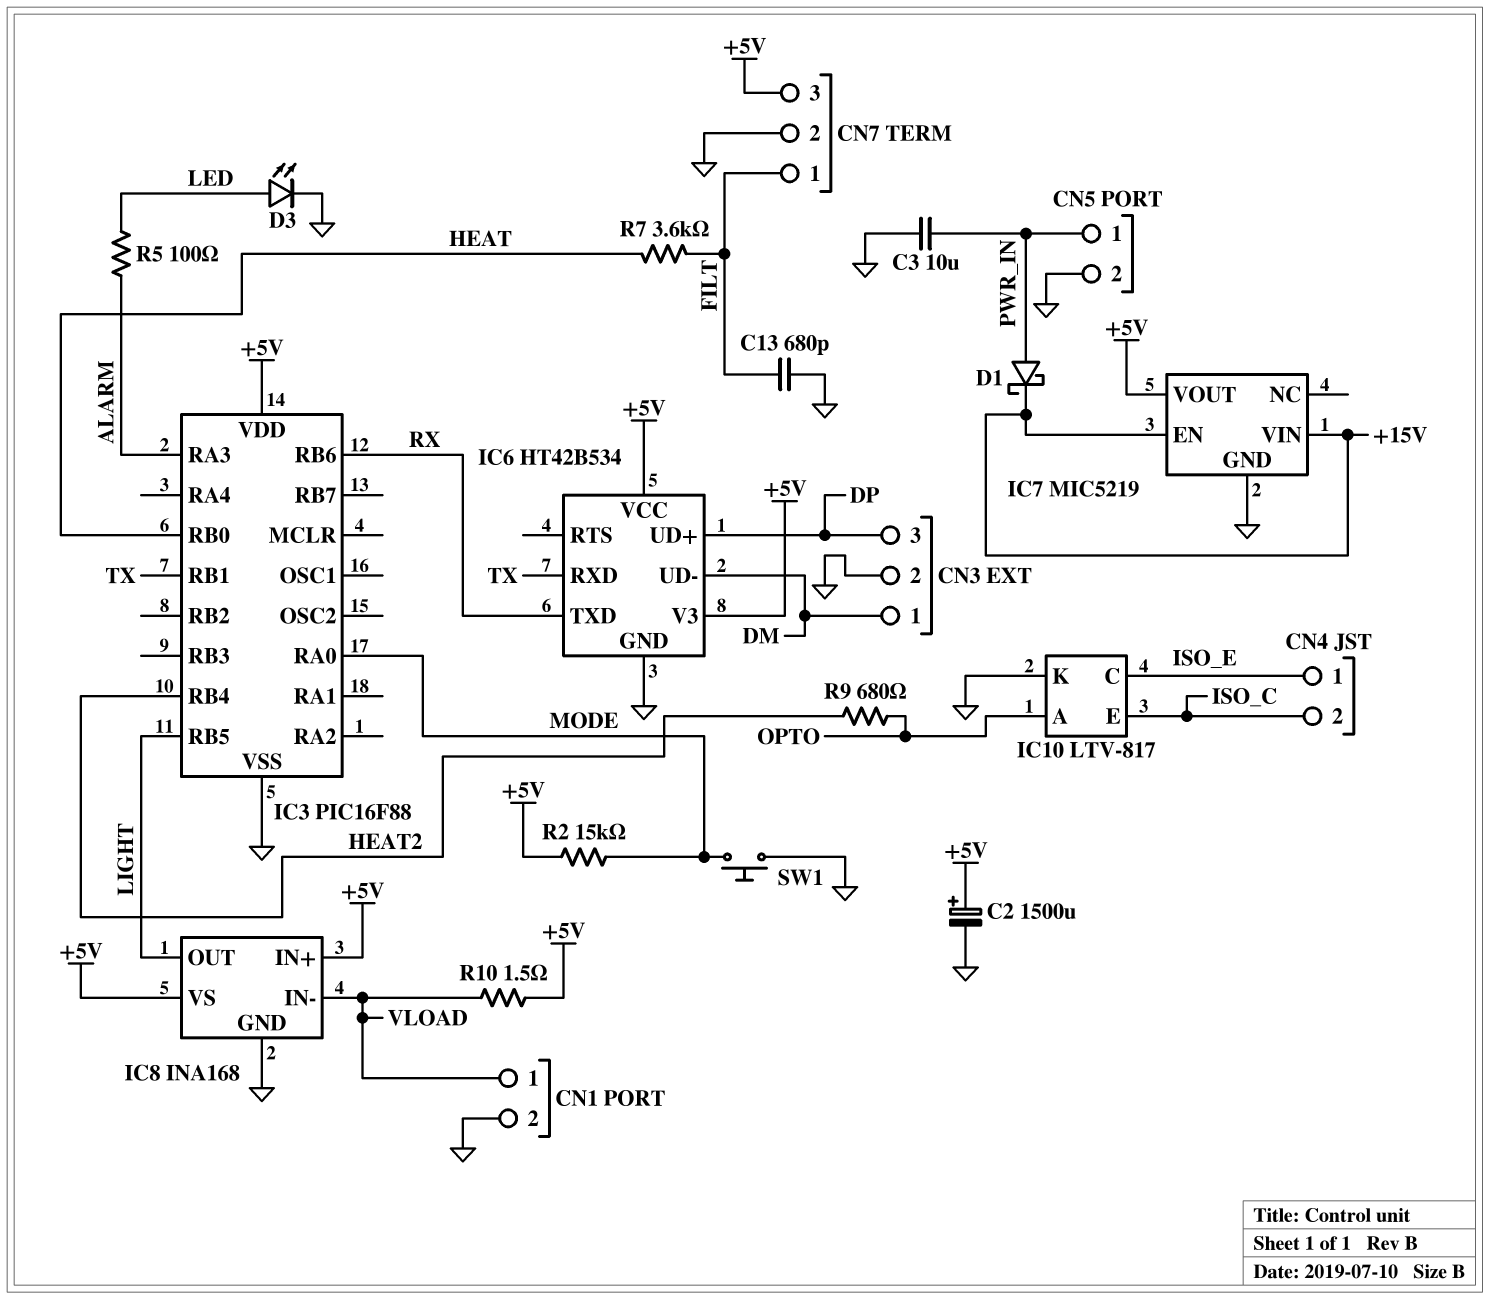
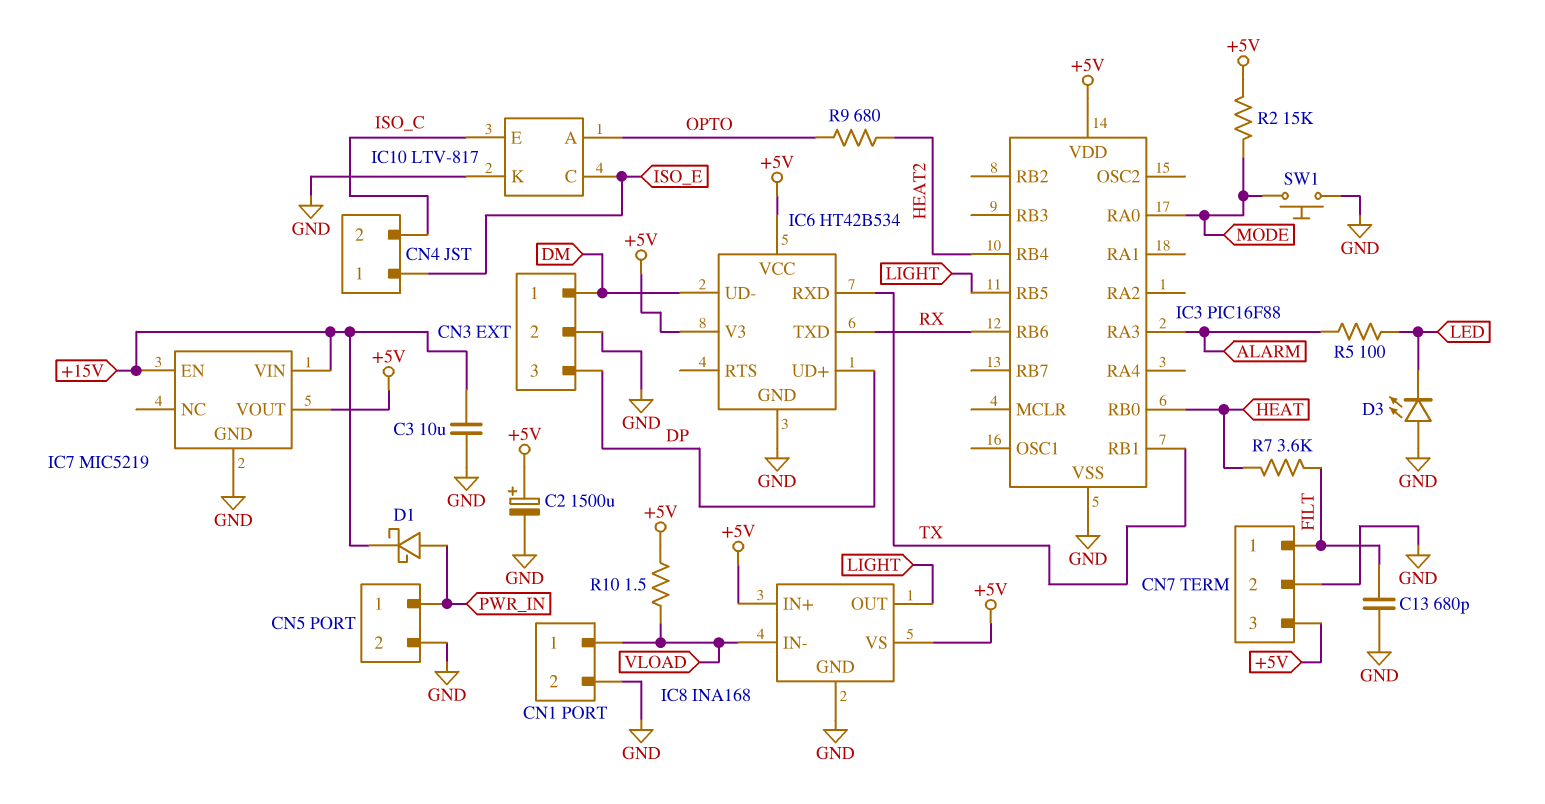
C3: 10uF (GND, PWR_IN) -> 10uF (+15V, GND)
D3: LED (A LED, K GND) -> LED (A GND, K LED)

